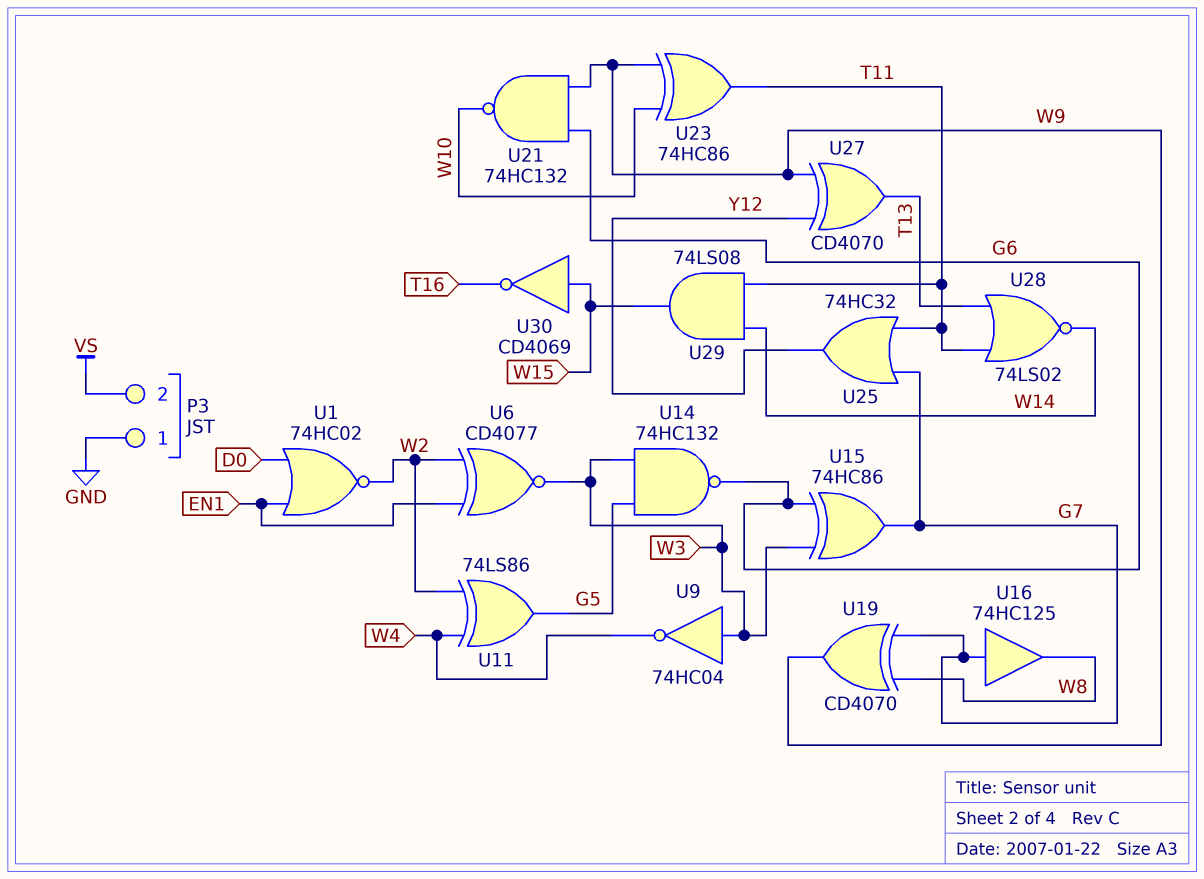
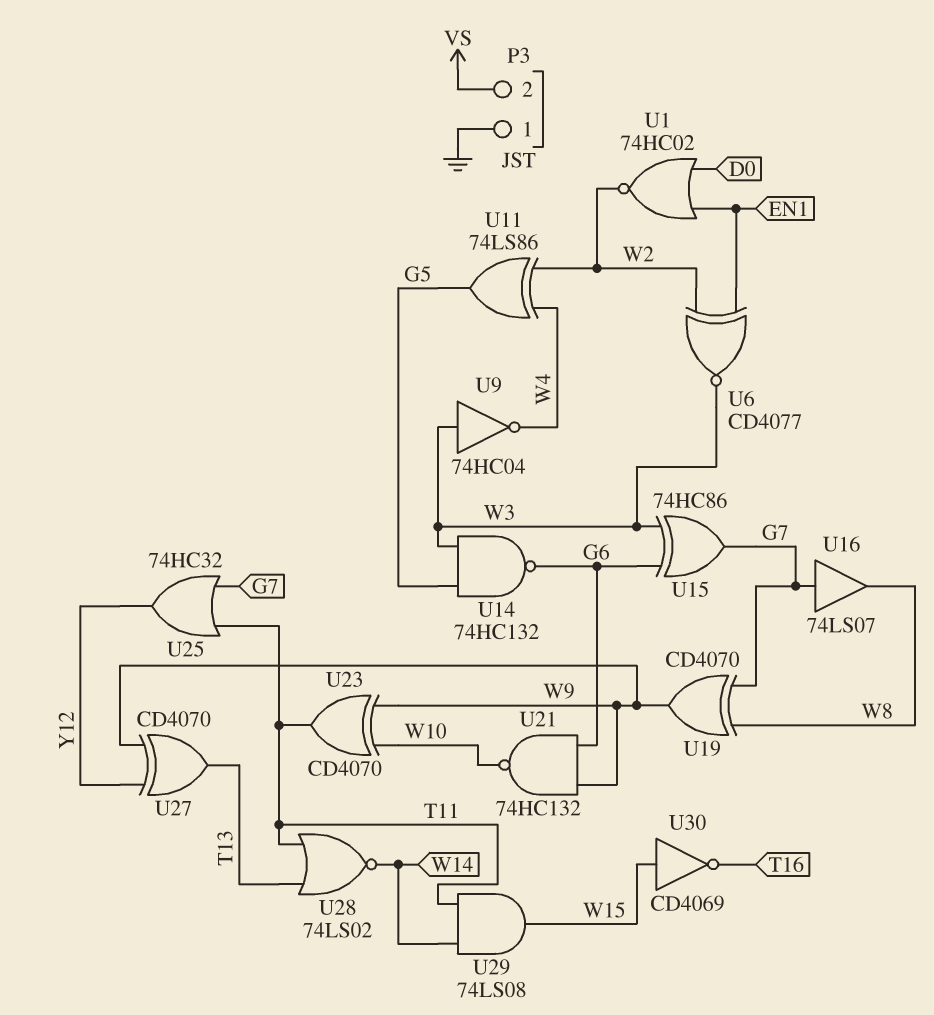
U16: buffer 74HC125 (in G7, out W8) -> buffer 74LS07 (in G7, out W8)
U23: XOR 74HC86 (in W9, in W10, out T11) -> XOR CD4070 (in W9, in W10, out T11)

